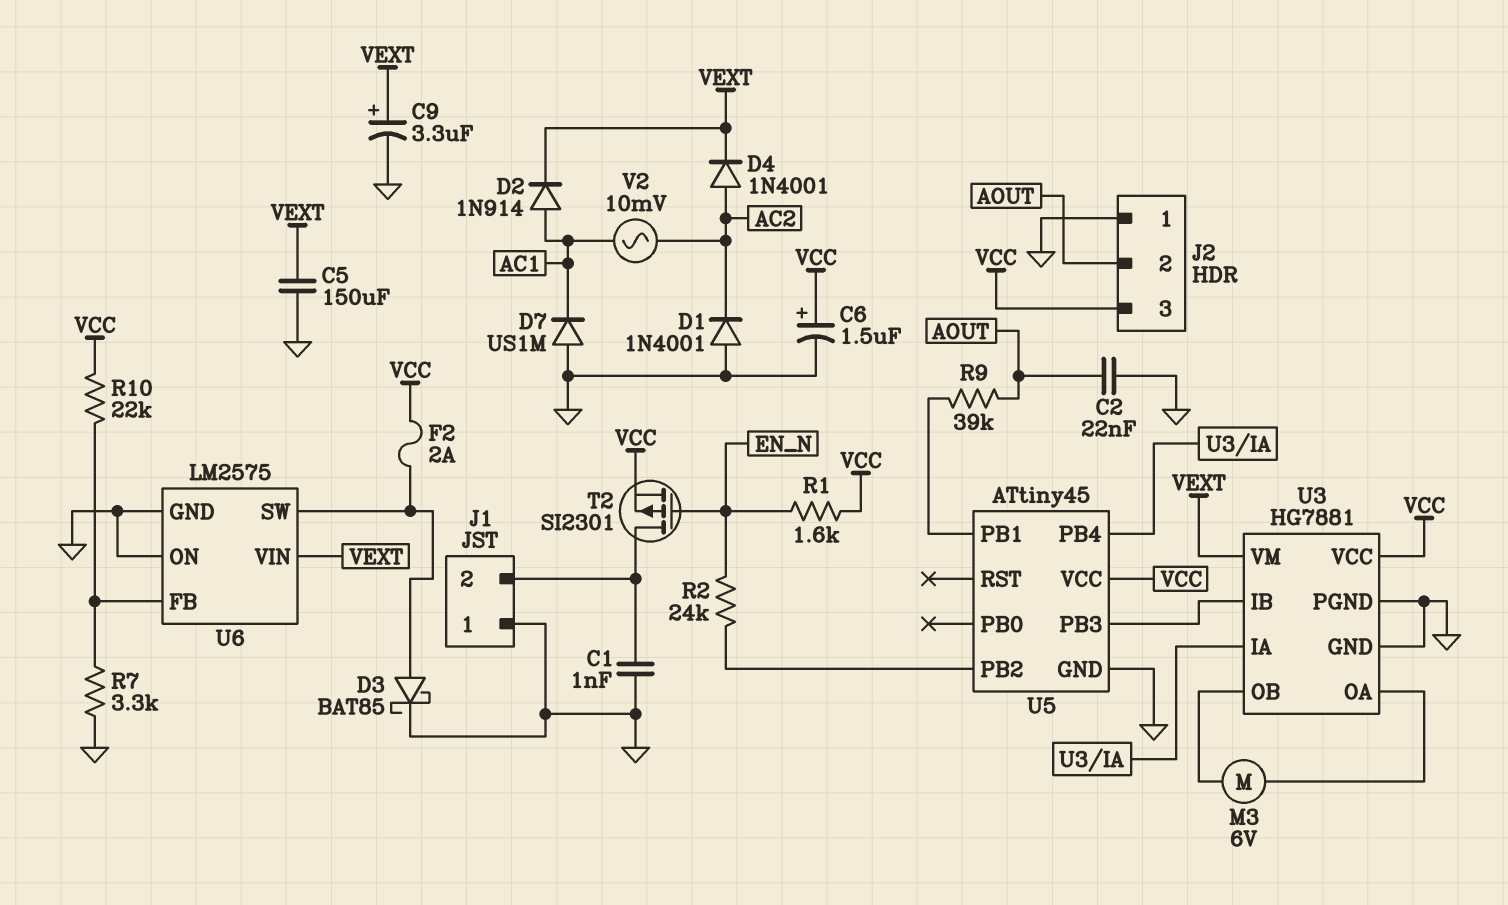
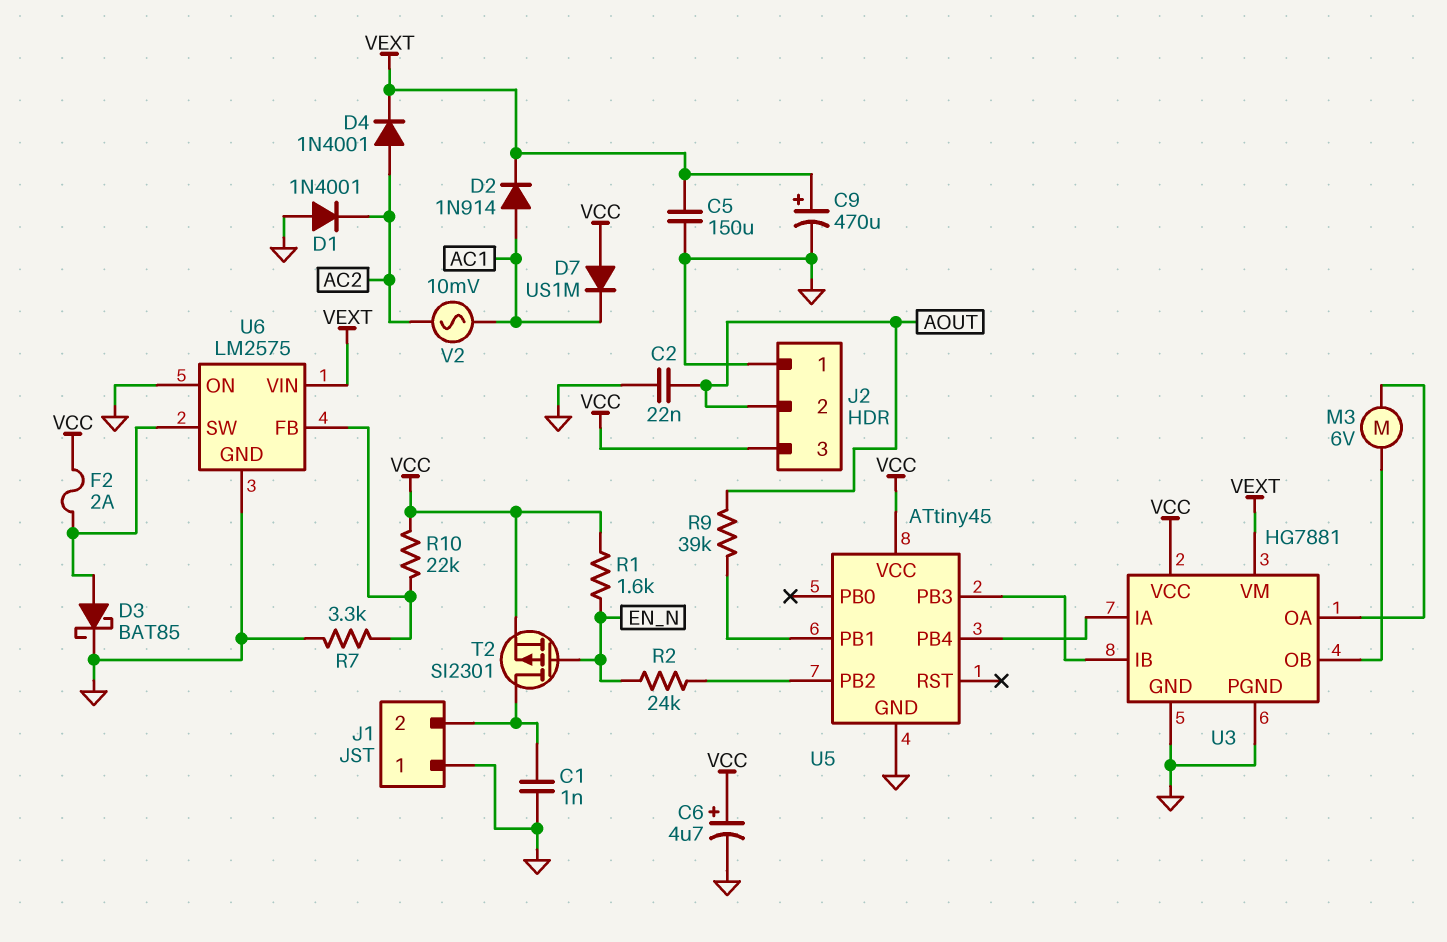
C6: 1.5uF (plus VCC, minus GND) -> 4.7uF (plus VCC, minus GND)
C9: 3.3uF (plus VEXT, minus GND) -> 470uF (plus VEXT, minus GND)
D7: diode US1M (A GND, K AC1) -> diode US1M (A VCC, K AC1)

